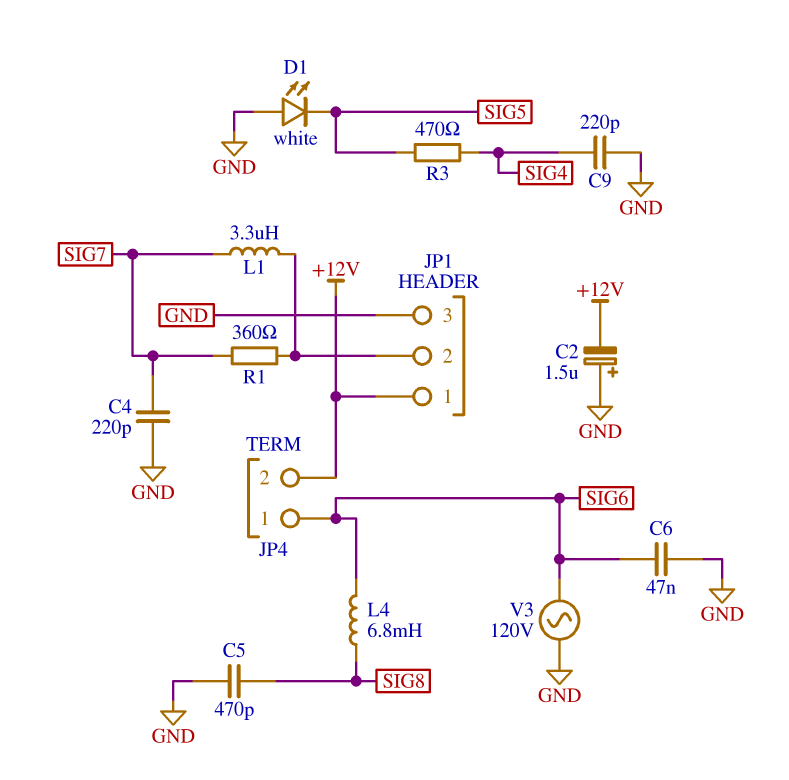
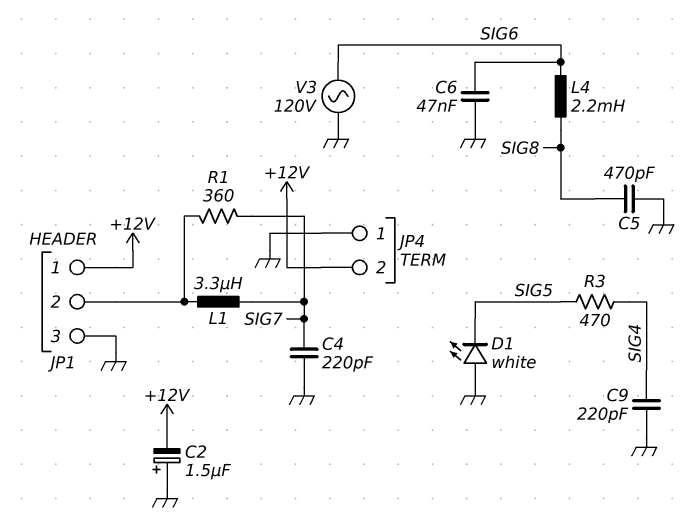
JP4 pin 1: SIG6 -> GND
L4: 6.8mH (SIG6, SIG8) -> 2.2mH (SIG6, SIG8)

